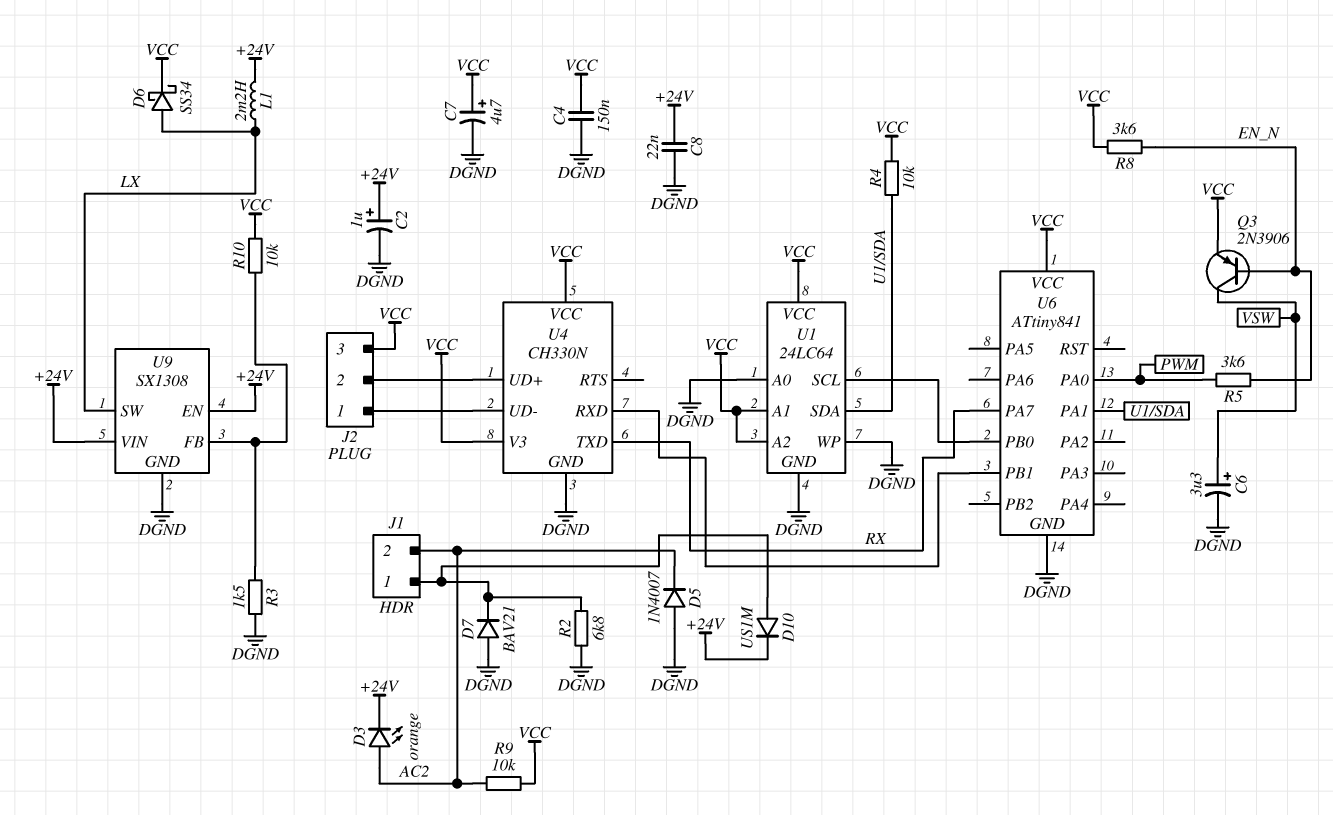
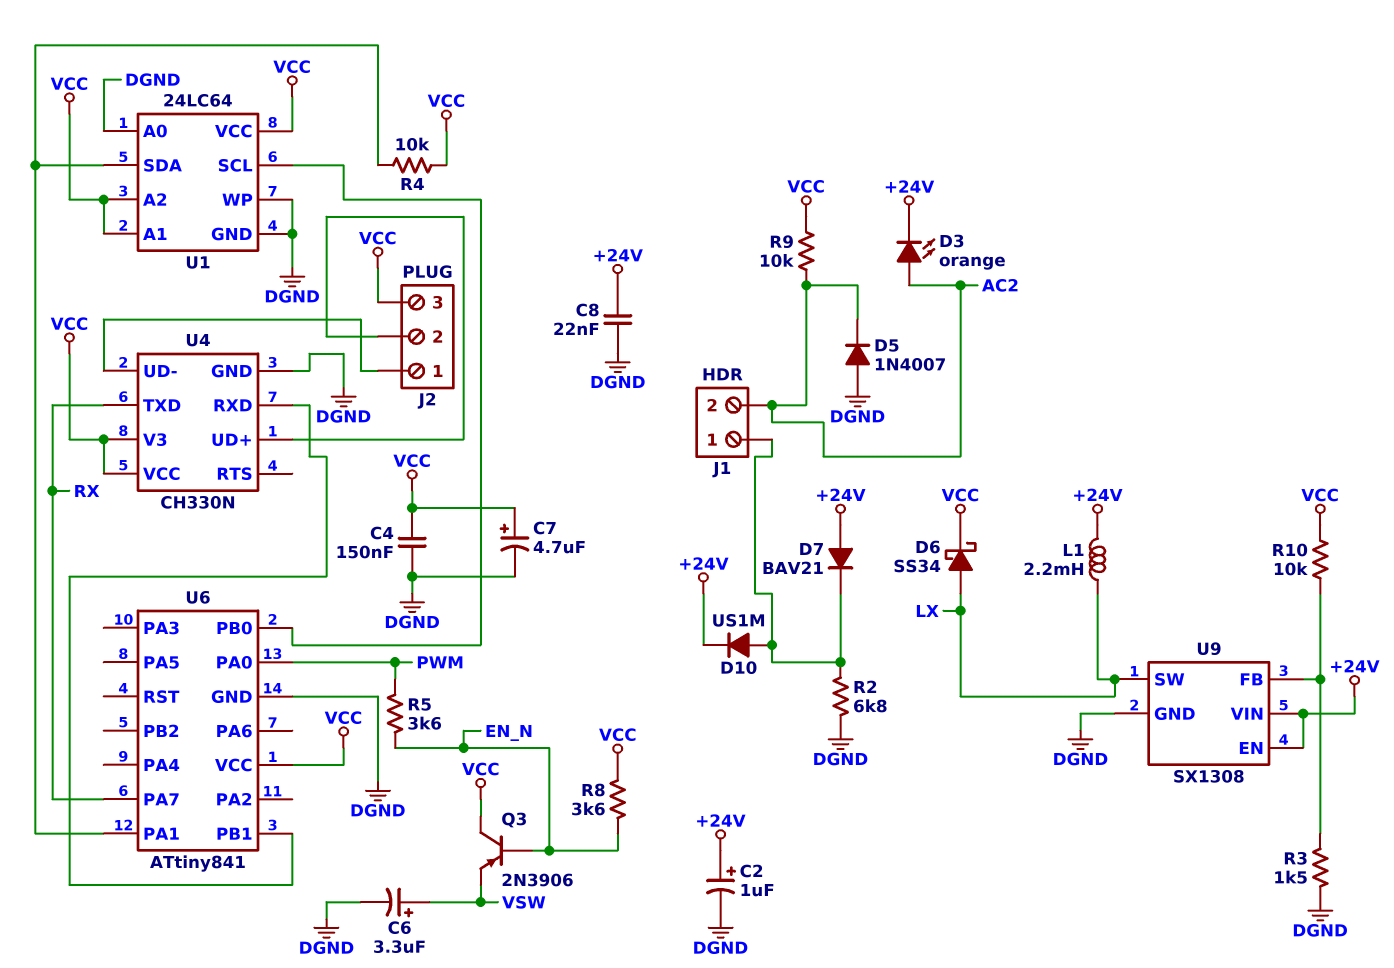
D7: diode BAV21 (A DGND, K J1/1) -> diode BAV21 (A +24V, K J1/1)
Q3: PNP 2N3906 (B EN_N, C VSW, E VCC) -> PNP 2N3906 (B EN_N, C VCC, E VSW)

